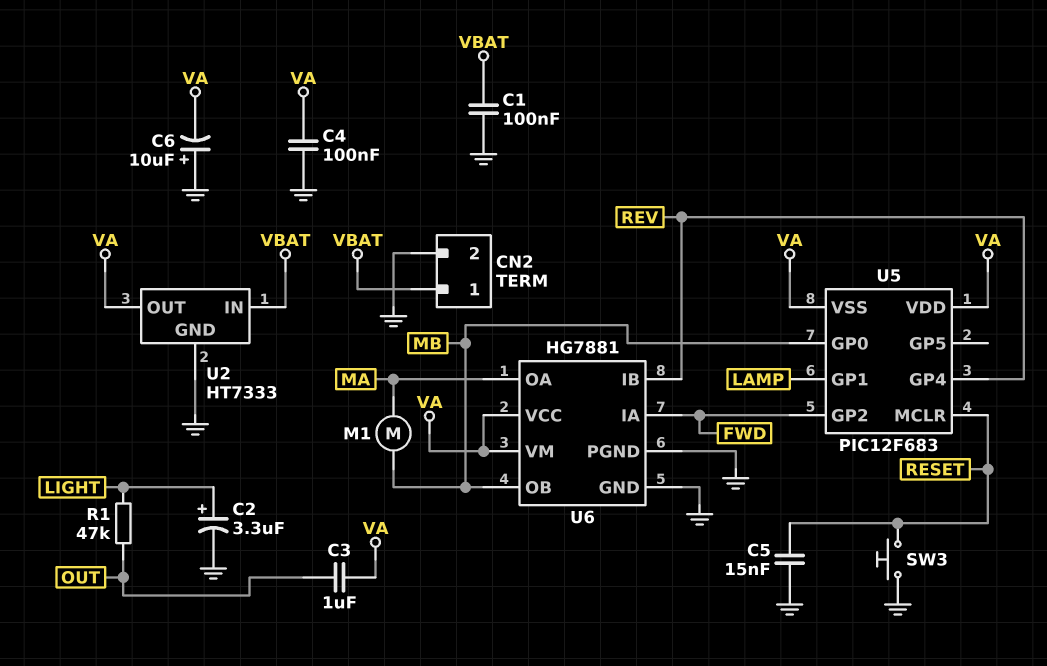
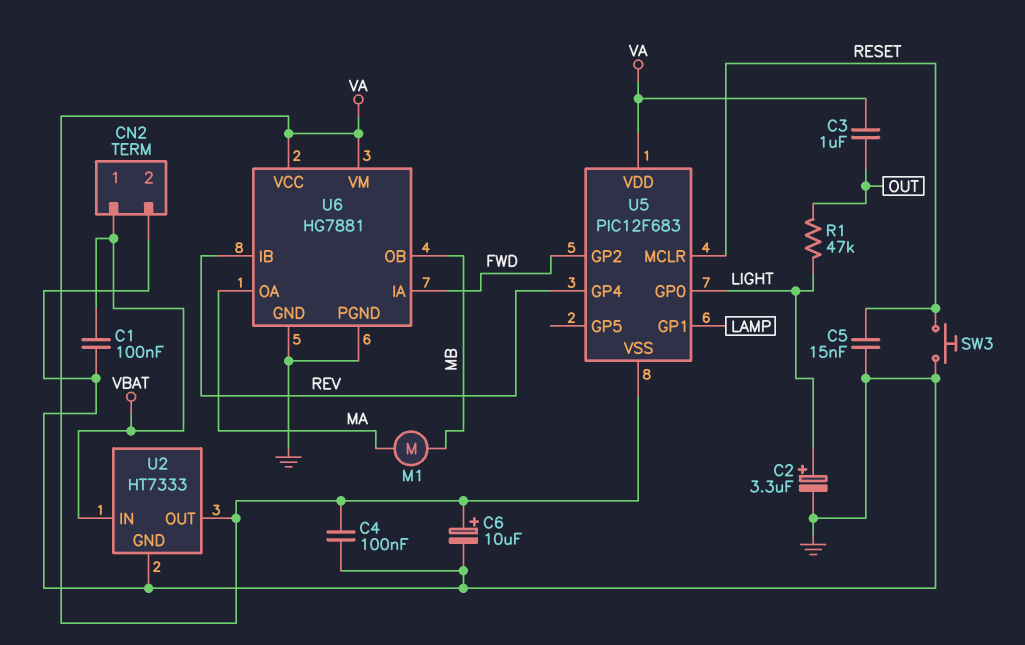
C6: 10uF (plus GND, minus VA) -> 10uF (plus VA, minus GND)
U5 pin GP0: MB -> LIGHT

